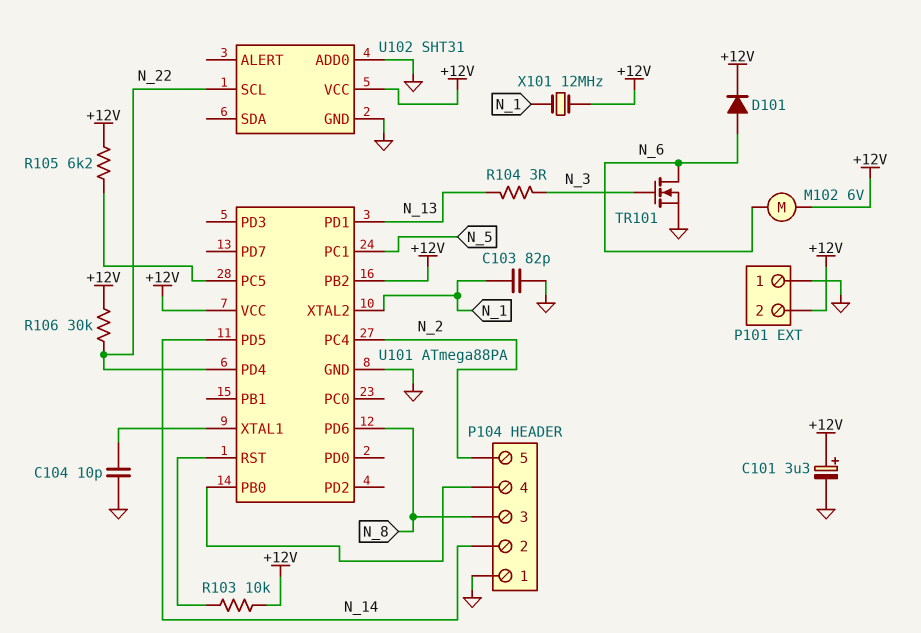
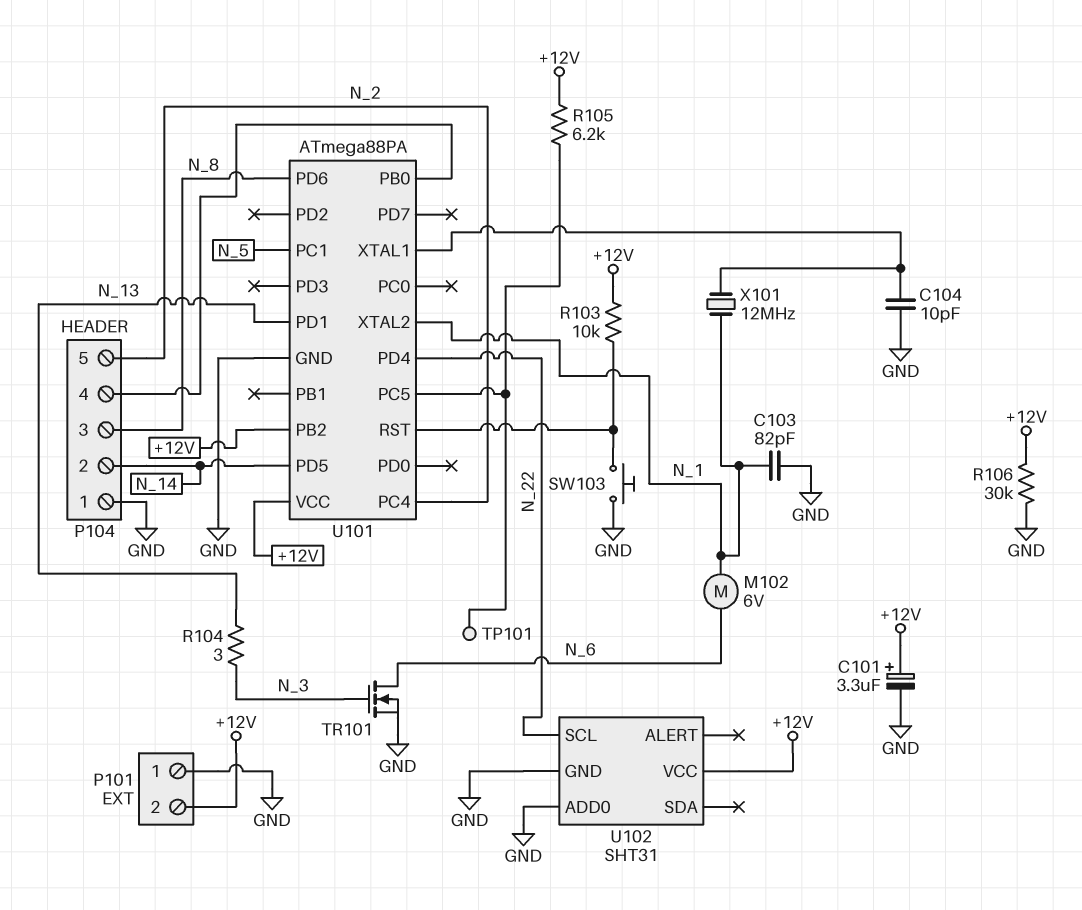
D101: diode (A N_6, K +12V) -> none
M102: motor 6V (+12V, N_6) -> motor 6V (N_1, N_6)
R106: 30k (+12V, N_22) -> 30k (+12V, GND)
SW103: none -> button (GND, U101/RST)
TP101: none -> test point (U101/PC5)
X101: 12MHz (+12V, N_1) -> 12MHz (N_1, U101/XTAL1)

